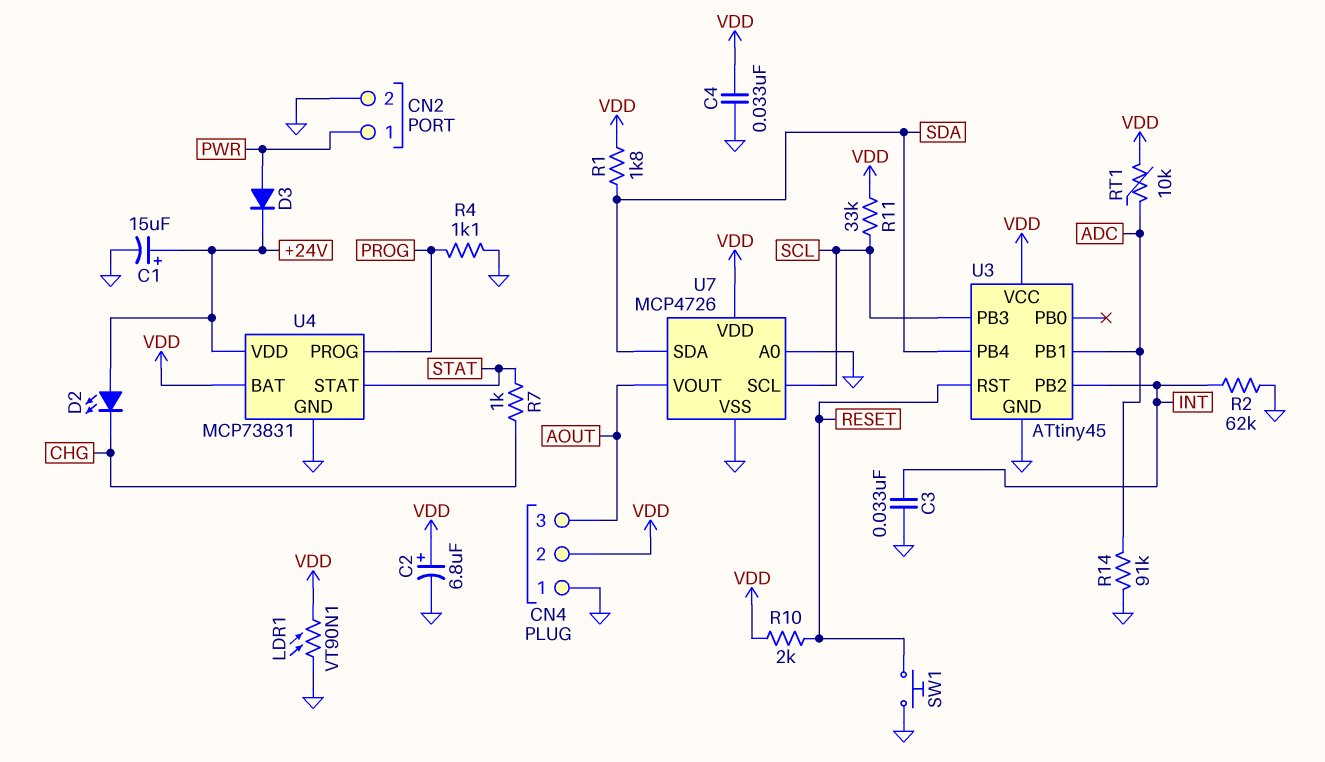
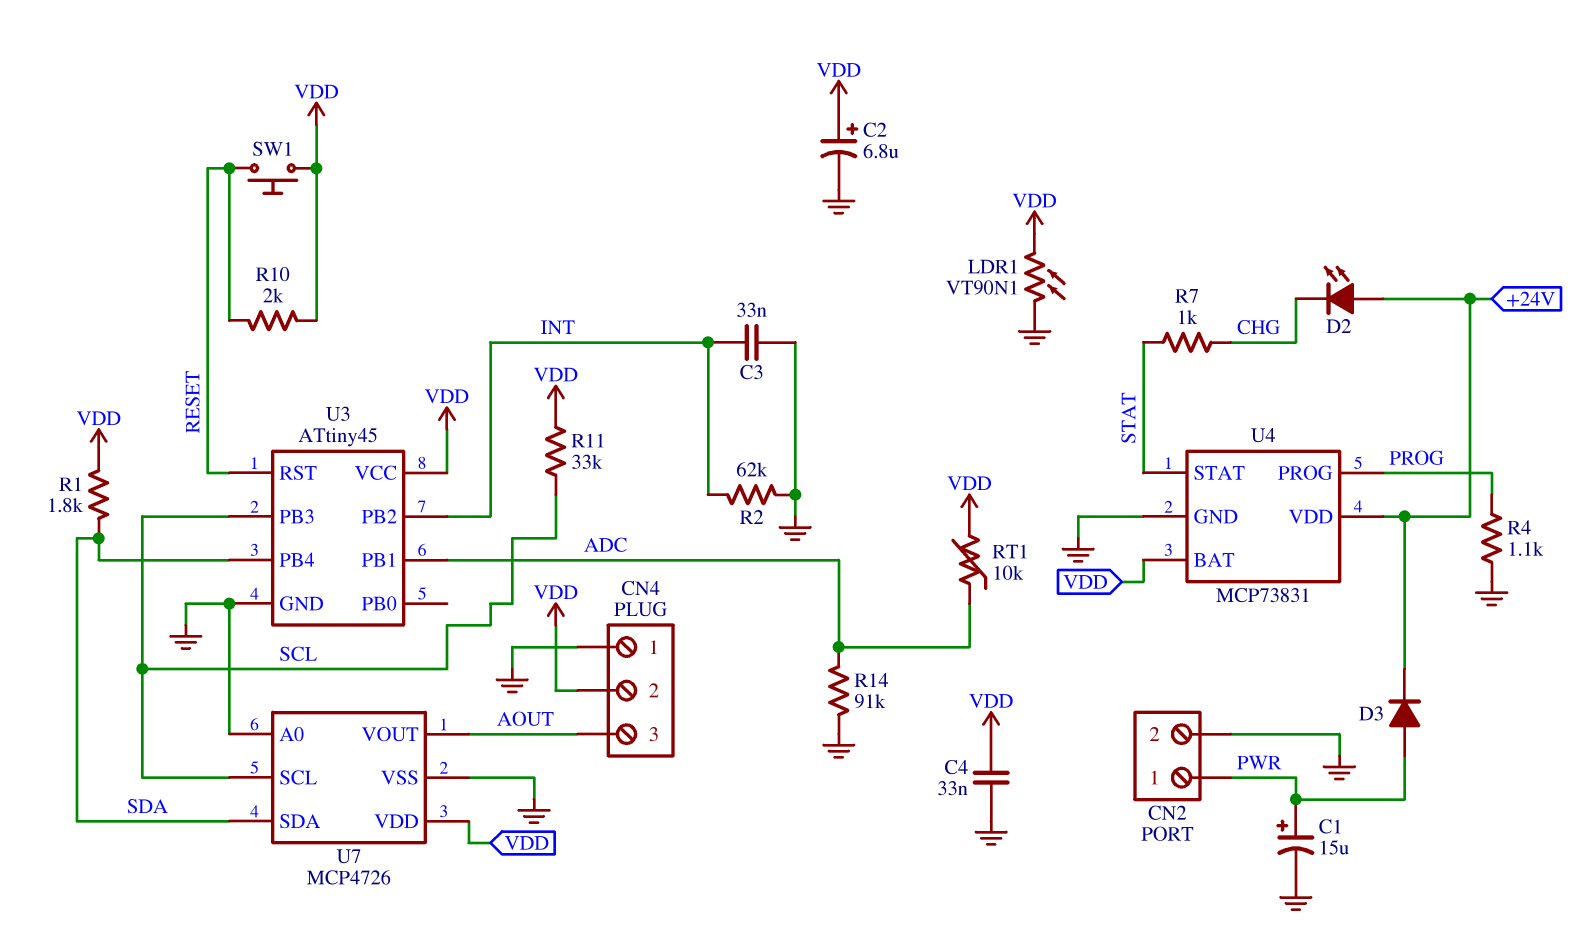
C1: 15uF (plus +24V, minus GND) -> 15uF (plus PWR, minus GND)
SW1: button (GND, RESET) -> button (RESET, VDD)

